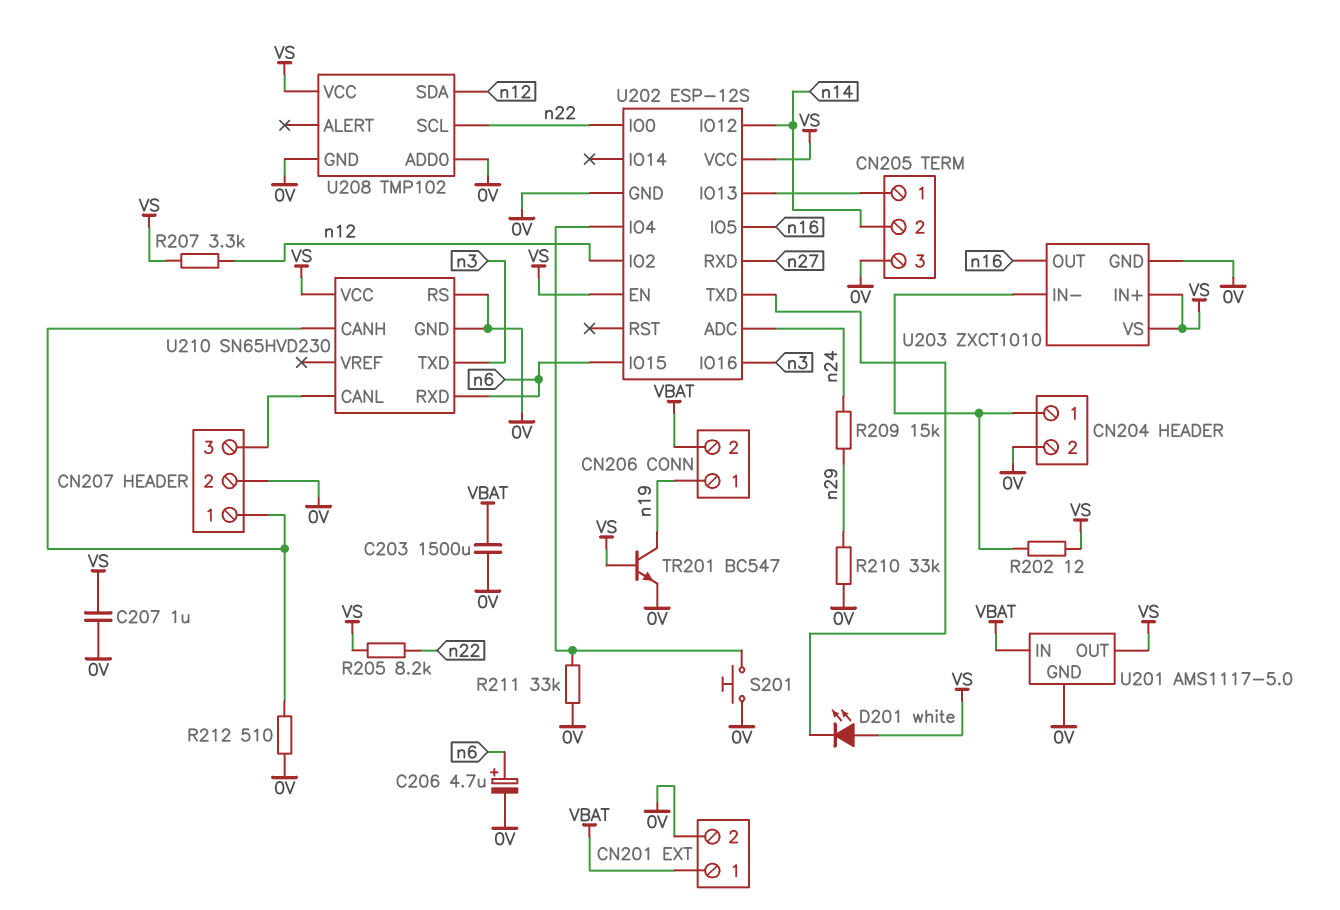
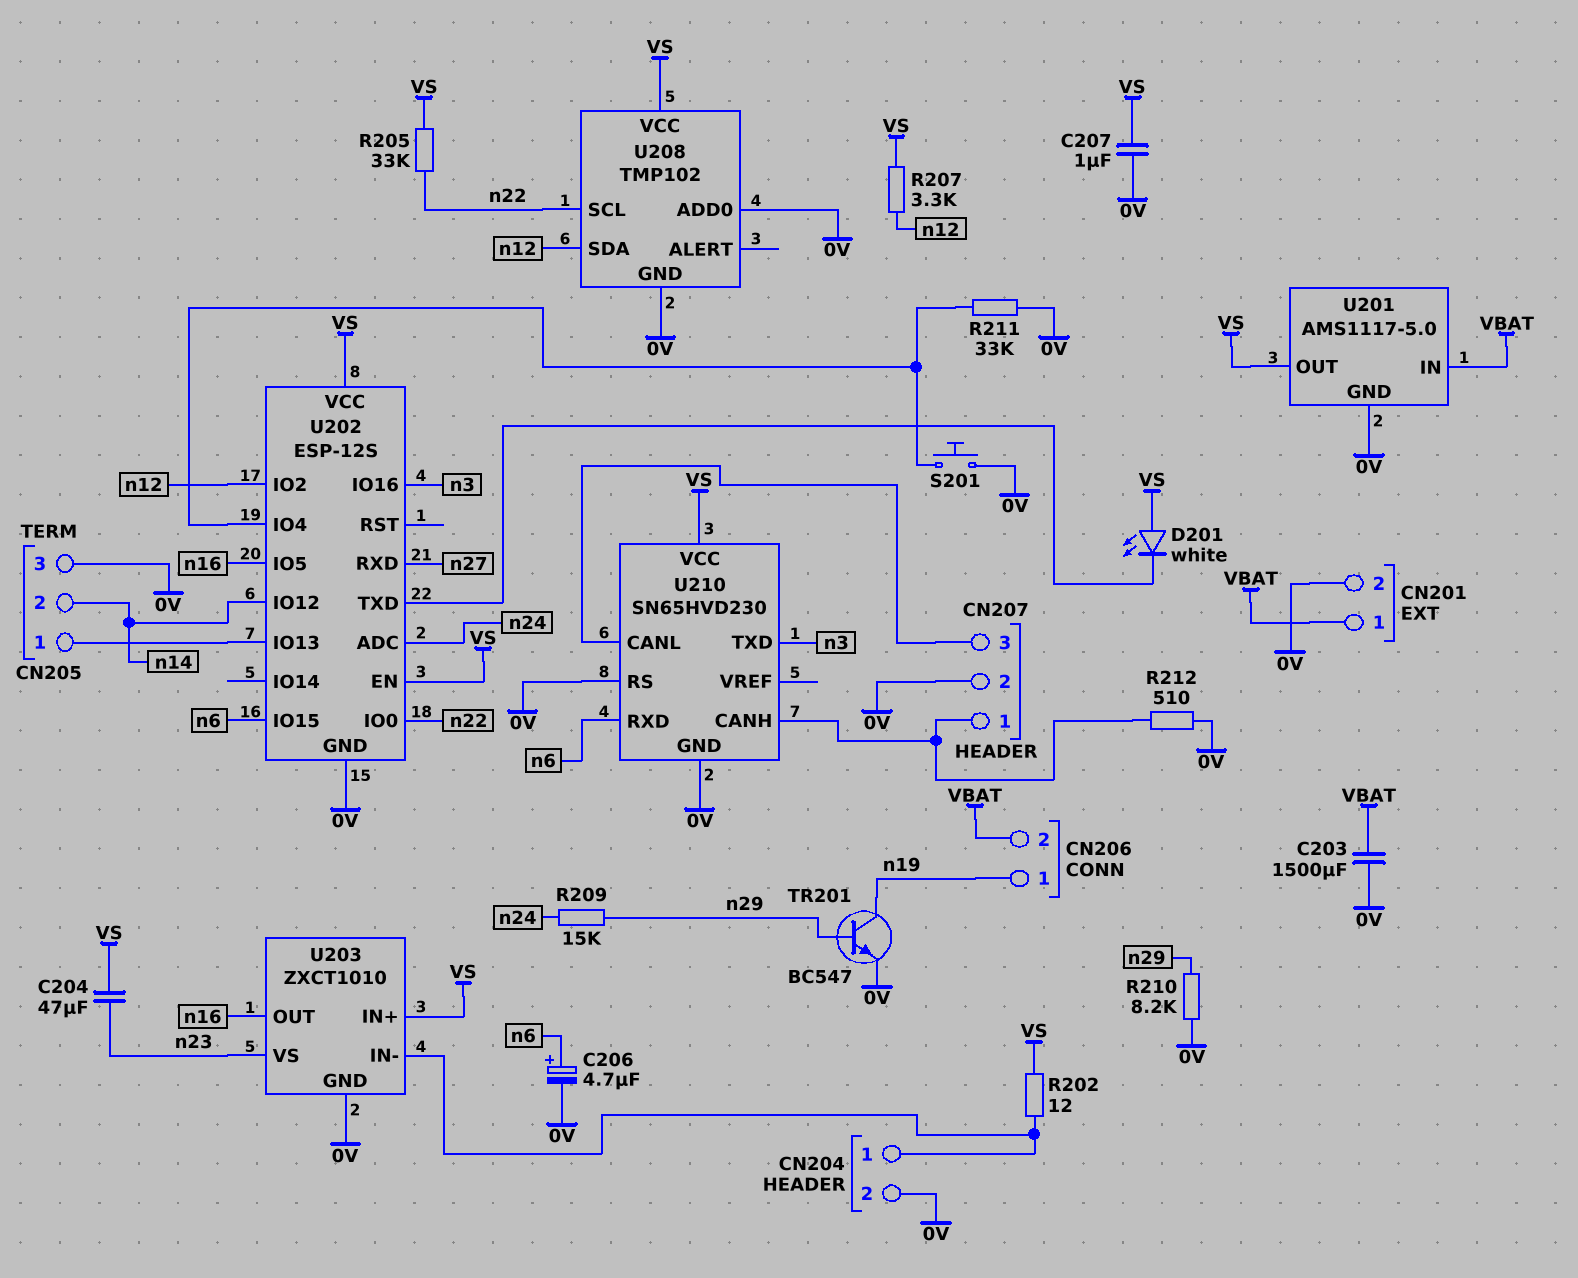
C204: none -> 47uF (VS, n23)
R205: 8.2k (VS, n22) -> 33k (VS, n22)
R210: 33k (0V, n29) -> 8.2k (0V, n29)
TR201: NPN BC547 (B VS, C n19, E 0V) -> NPN BC547 (B n29, C n19, E 0V)
U203 pin VS: VS -> n23

